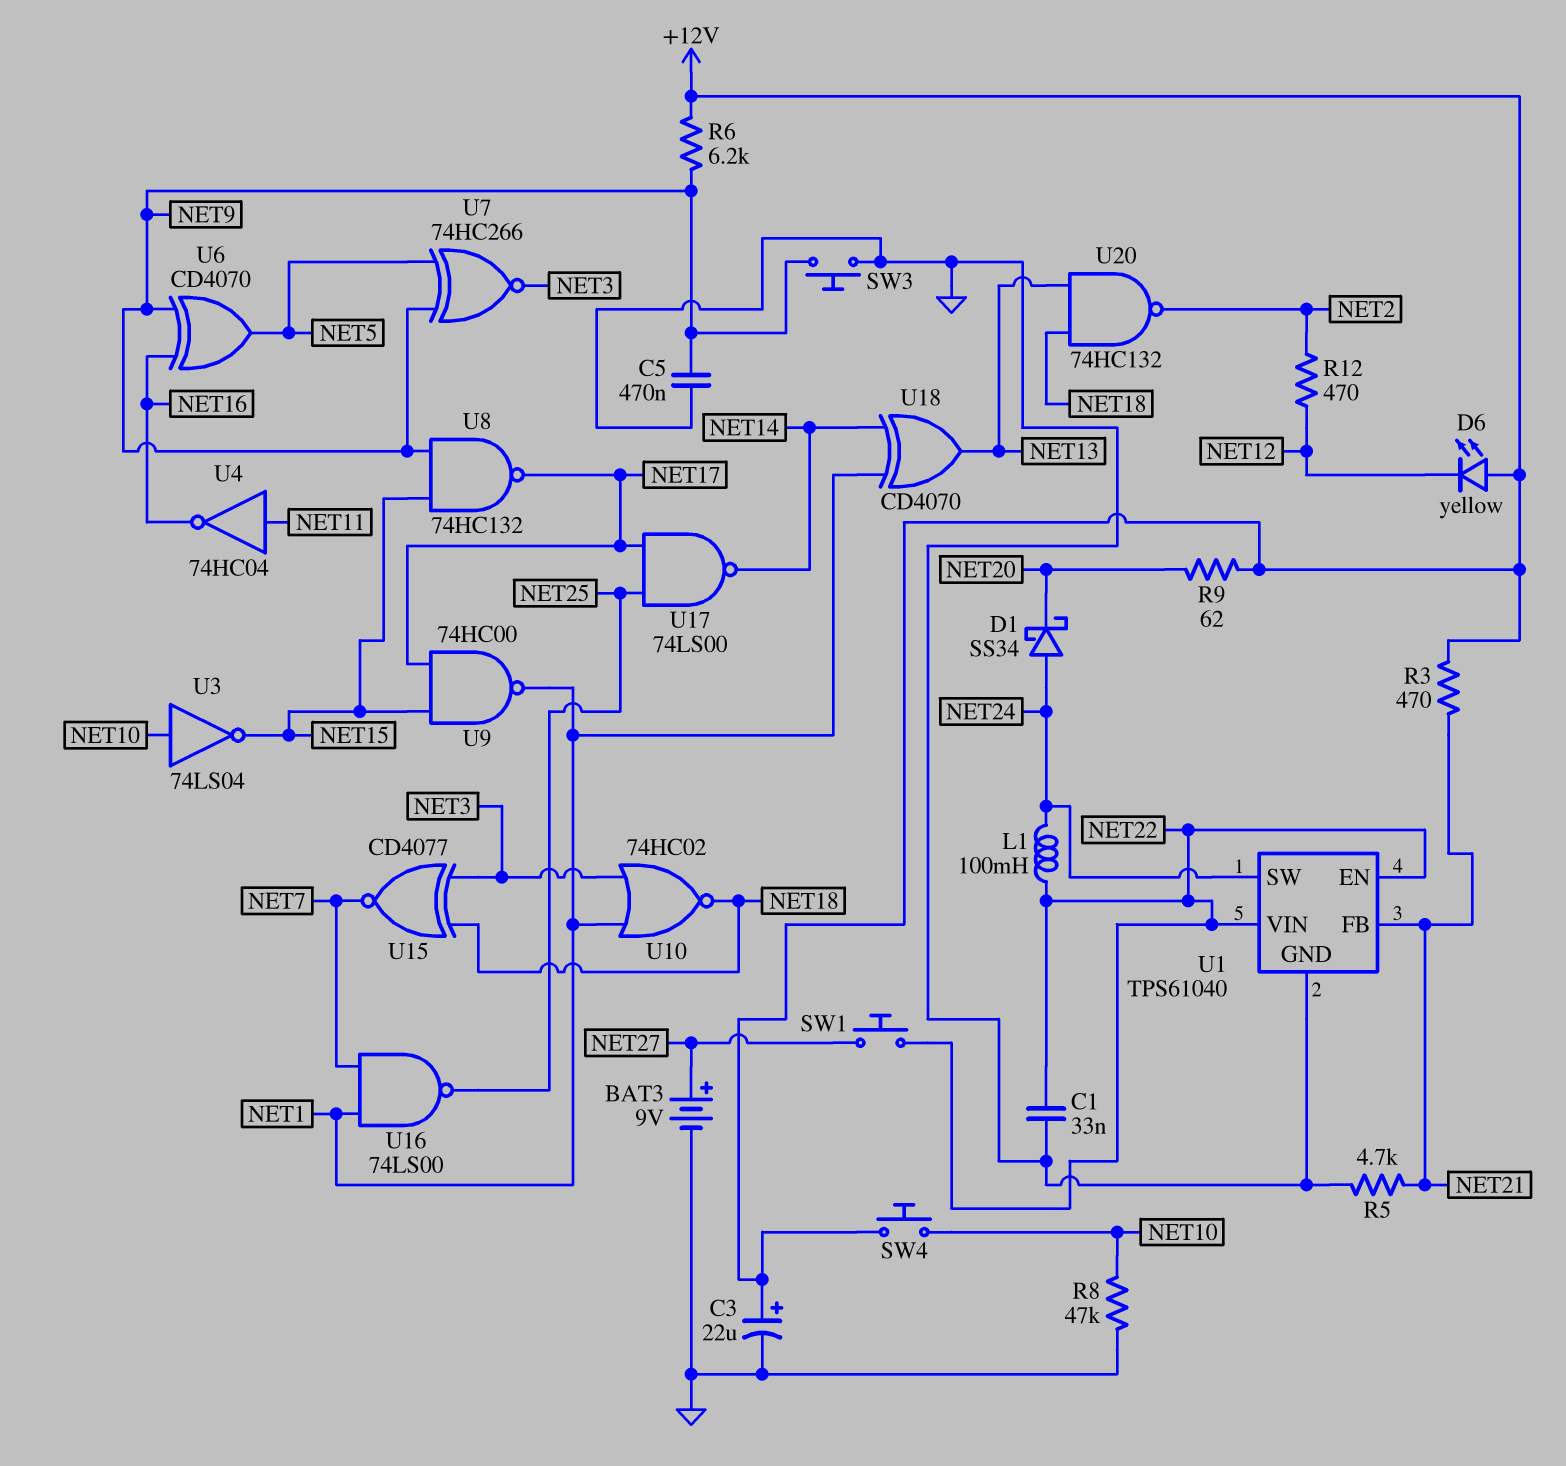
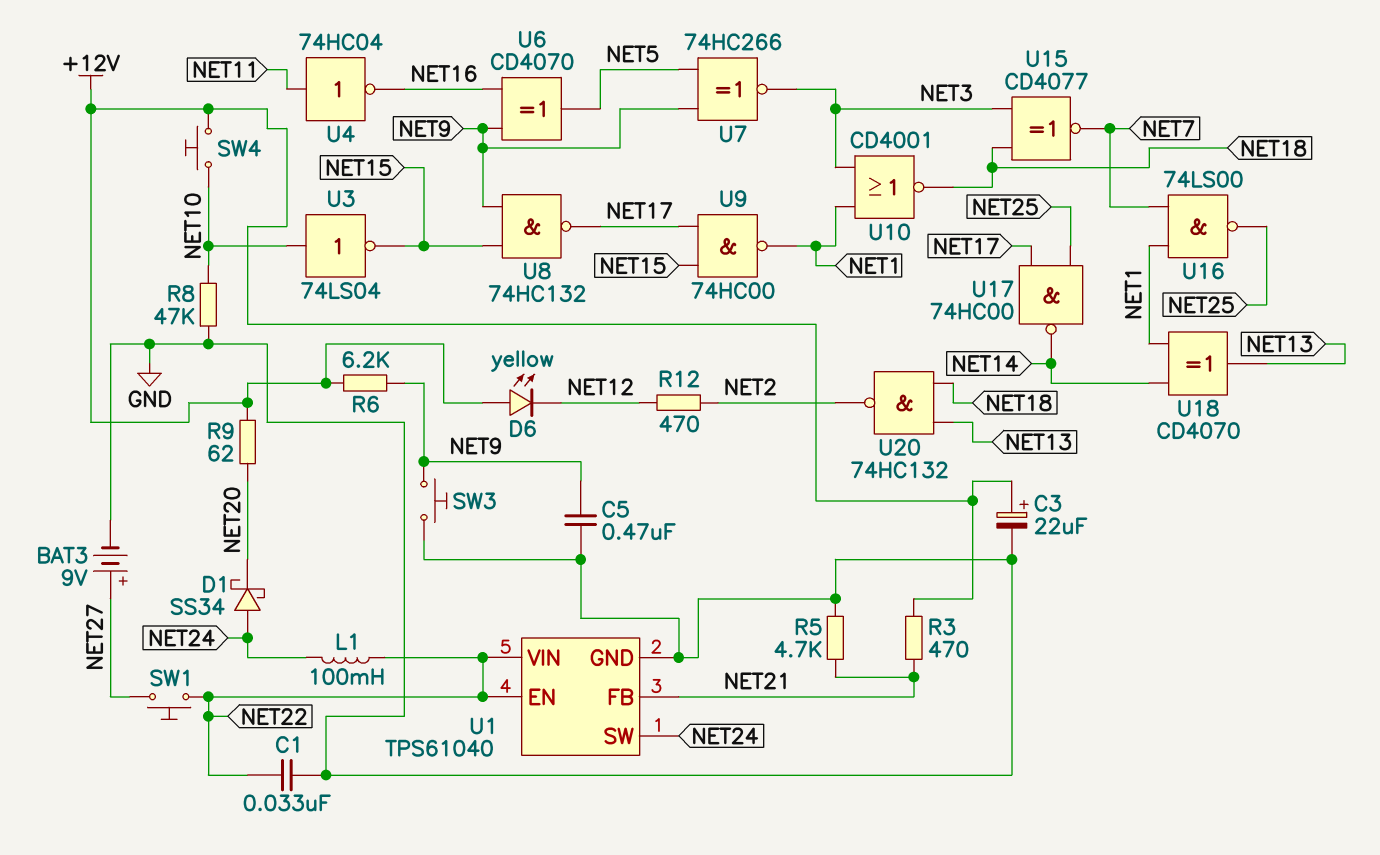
U10: NOR 74HC02 (in NET1, in NET3, out NET18) -> NOR CD4001 (in NET1, in NET3, out NET18)
U17: NAND 74LS00 (in NET17, in NET25, out NET14) -> NAND 74HC00 (in NET17, in NET25, out NET14)

